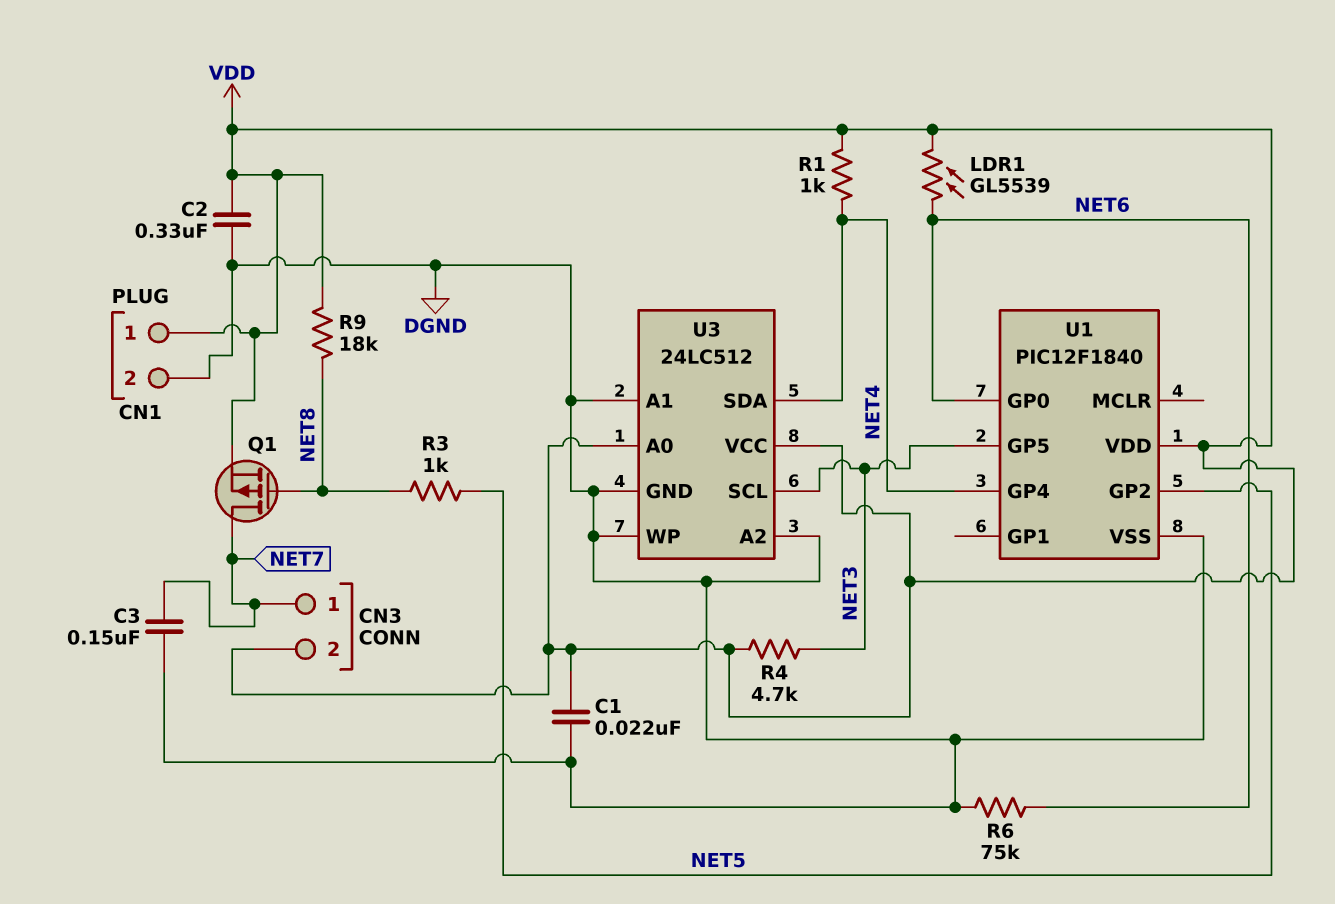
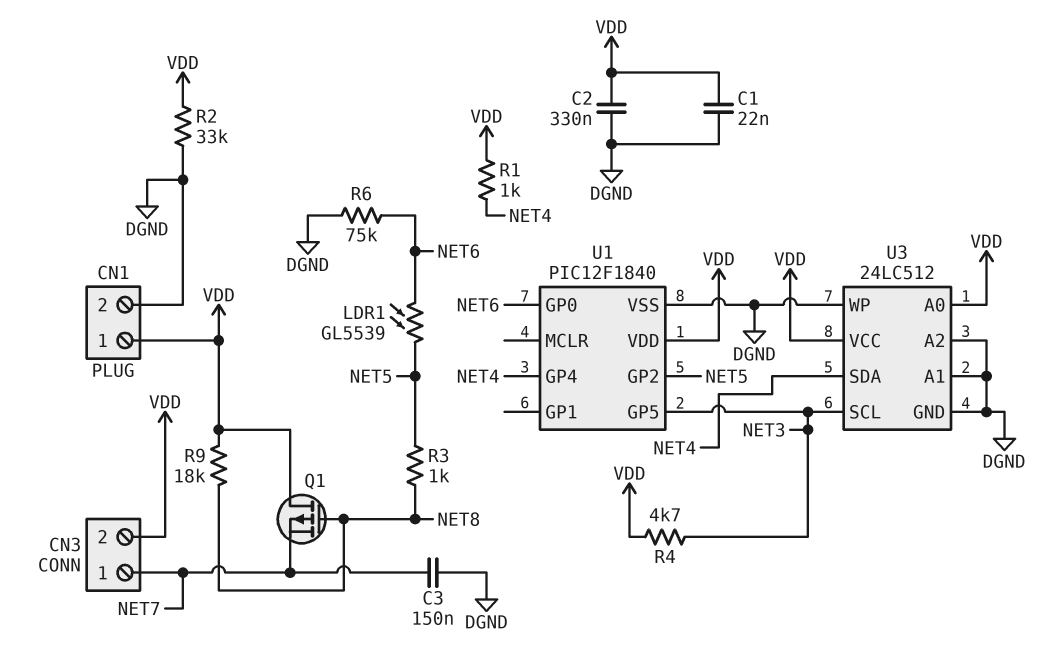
LDR1: GL5539 (NET6, VDD) -> GL5539 (NET5, NET6)
Q1: PMOS (G NET8, D NET7, S VDD) -> PMOS (G NET8, D VDD, S NET7)
R2: none -> 33k (DGND, VDD)

